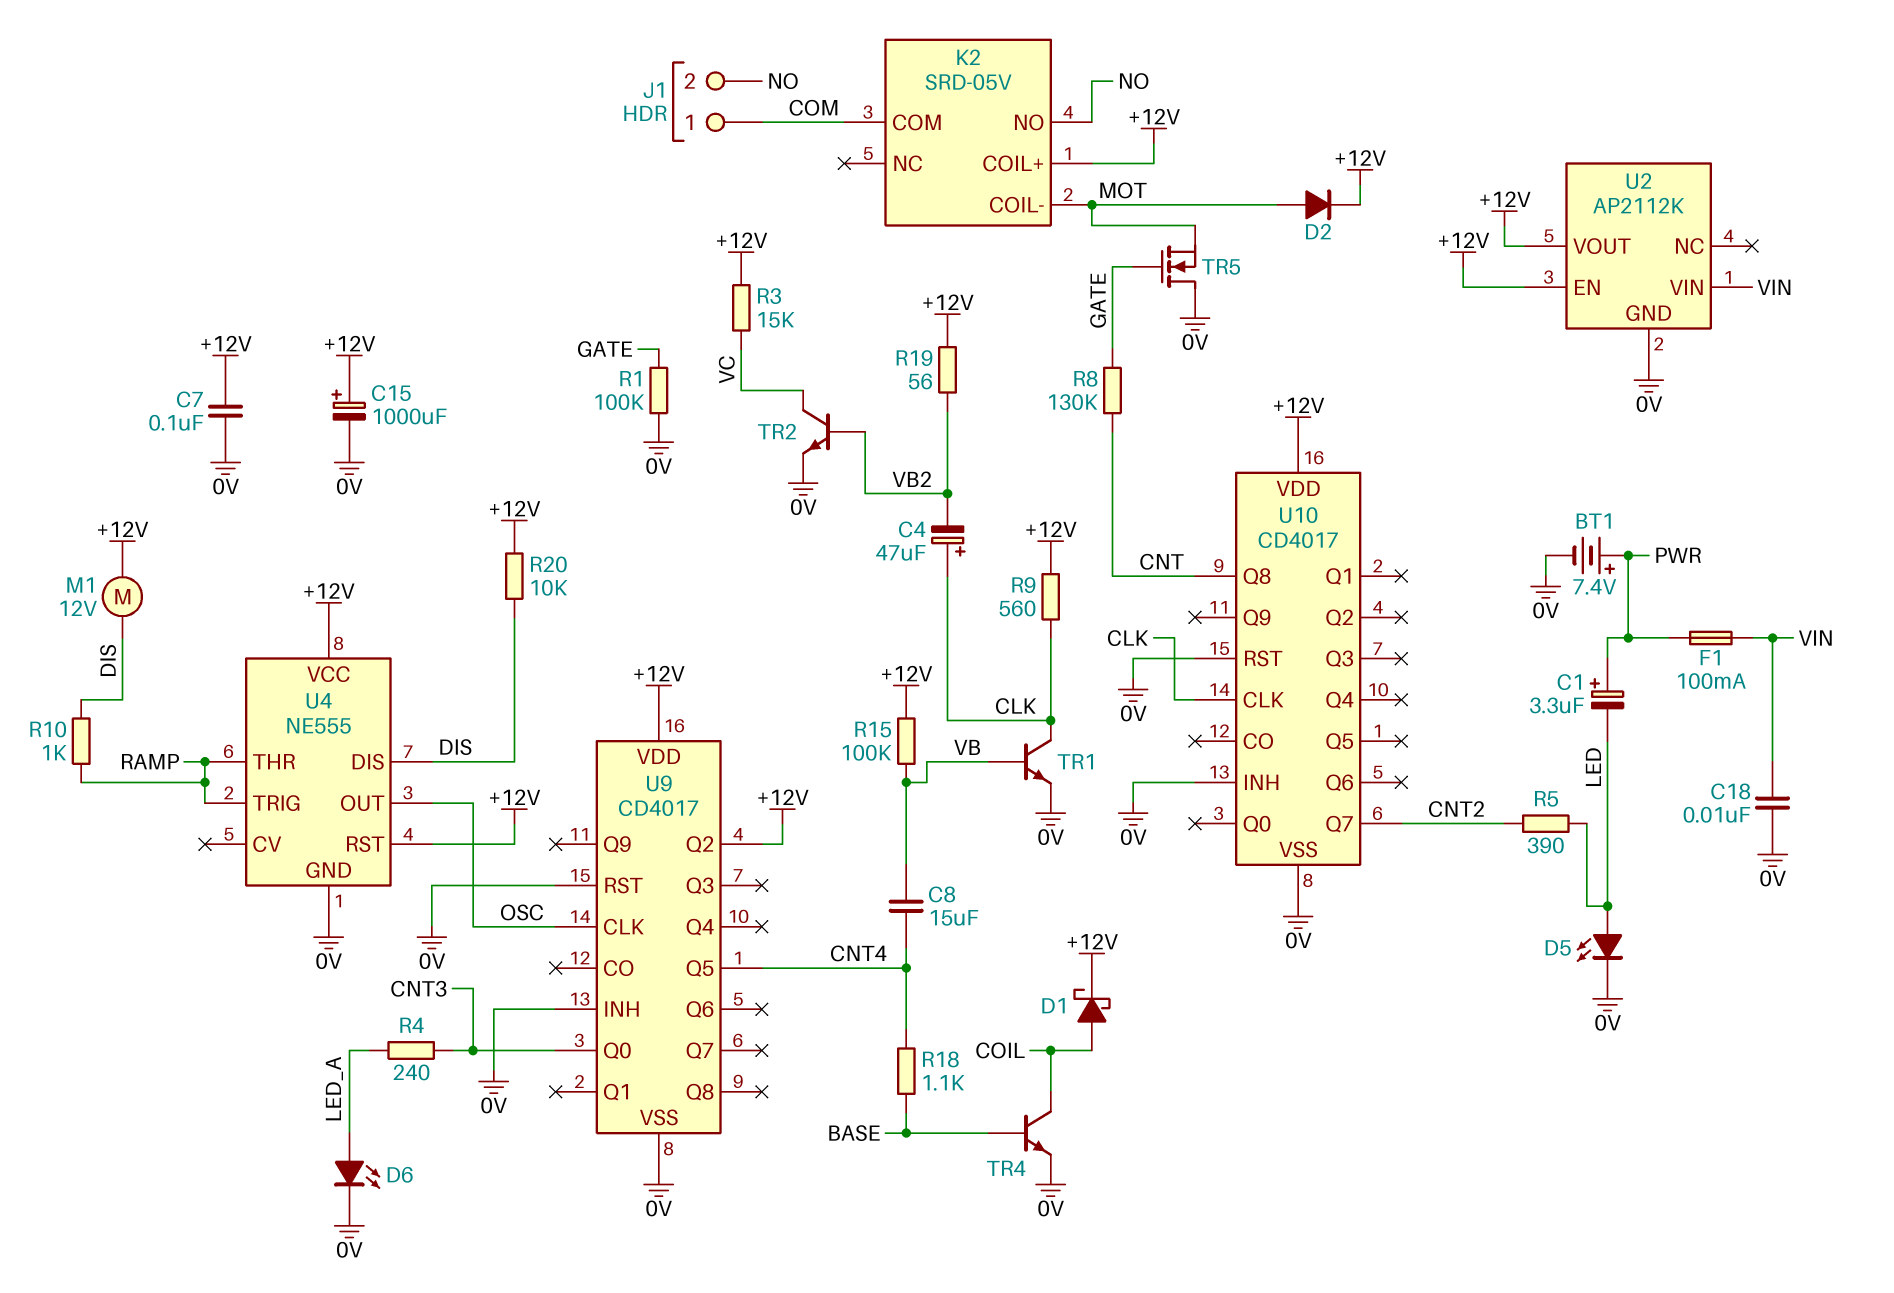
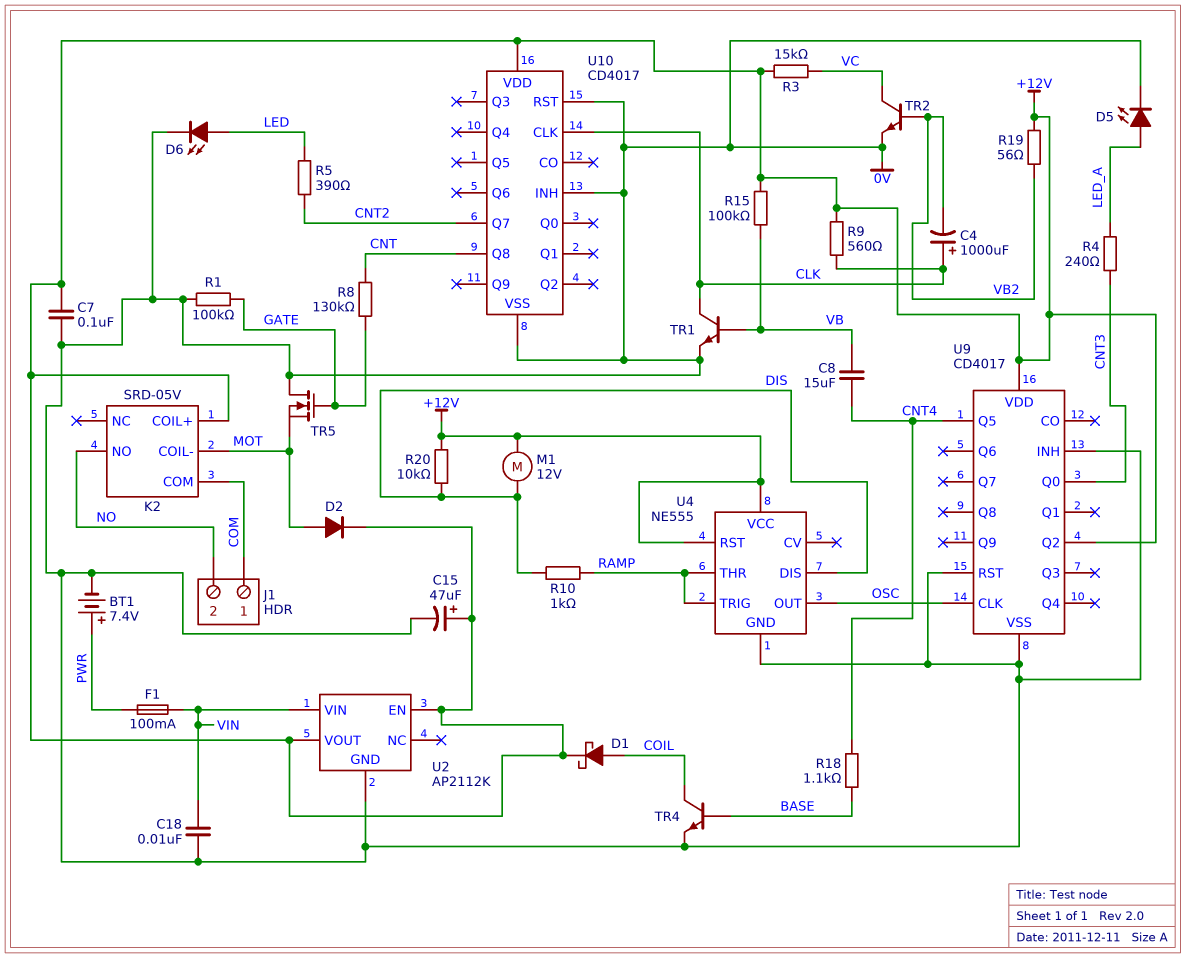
C1: 3.3uF (plus PWR, minus LED) -> none
C4: 47uF (plus CLK, minus VB2) -> 1000uF (plus CLK, minus VB2)
C15: 1000uF (plus +12V, minus 0V) -> 47uF (plus +12V, minus 0V)
D5: LED (A LED, K 0V) -> LED (A LED_A, K 0V)
D6: LED (A LED_A, K 0V) -> LED (A LED, K 0V)

